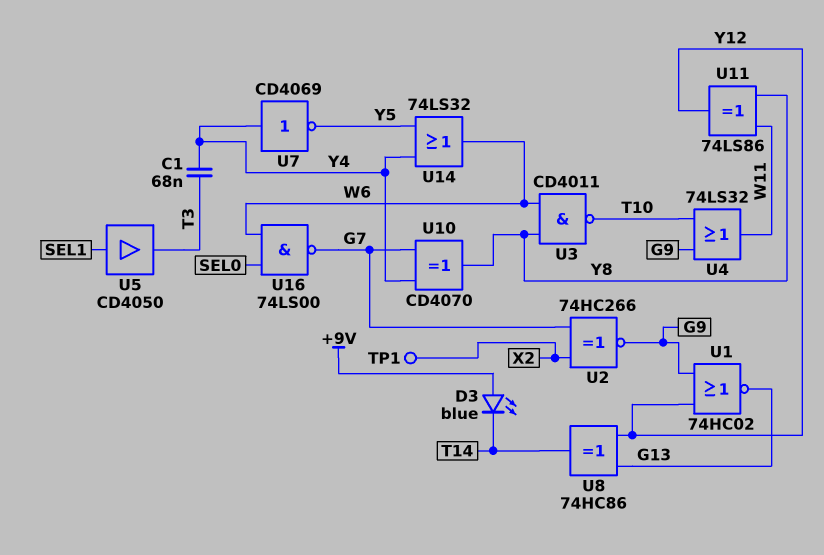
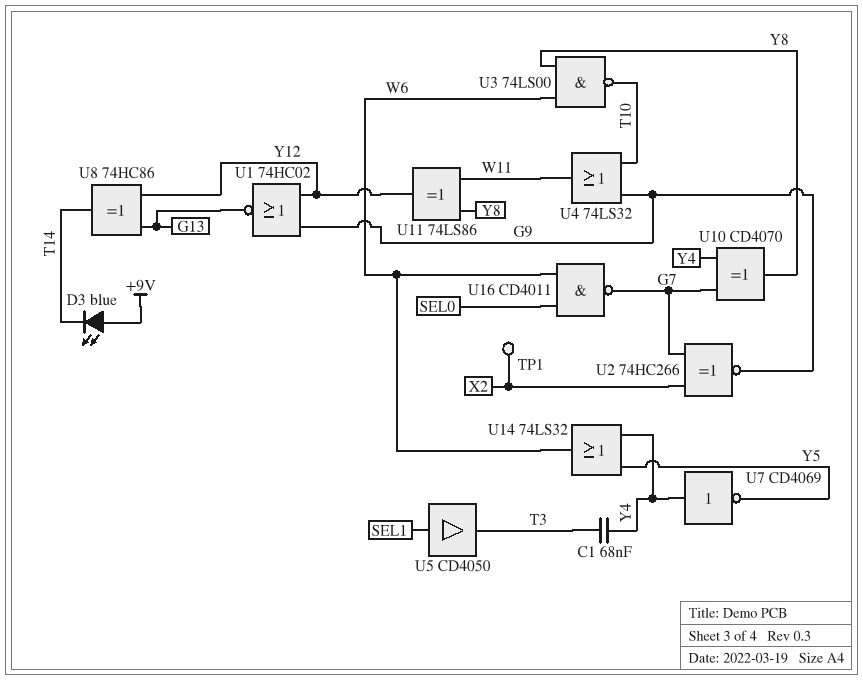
U3: NAND CD4011 (in W6, in Y8, out T10) -> NAND 74LS00 (in W6, in Y8, out T10)
U16: NAND 74LS00 (in SEL0, in W6, out G7) -> NAND CD4011 (in SEL0, in W6, out G7)

